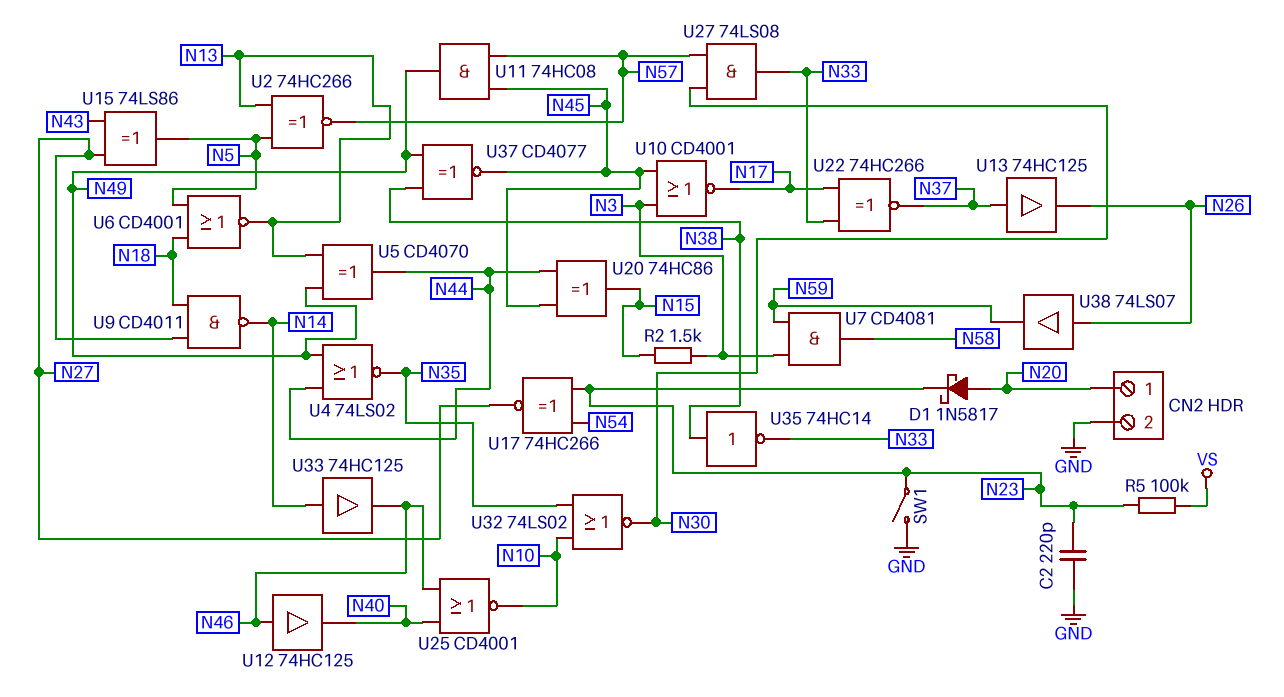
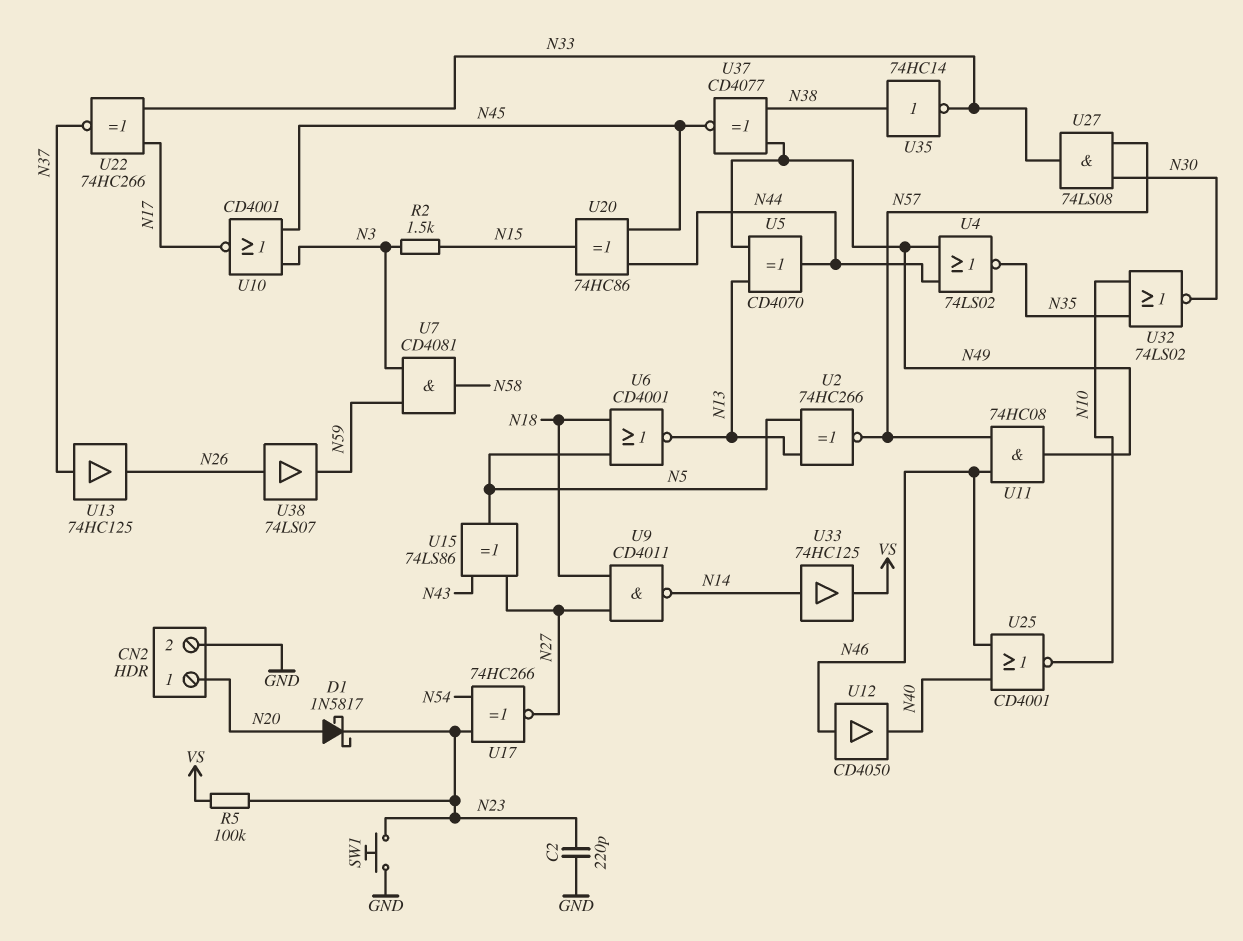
SW1: switch (GND, N23) -> button (GND, N23)
U11: AND 74HC08 (in N45, in N57, out N49) -> AND 74HC08 (in N46, in N57, out N49)
U12: buffer 74HC125 (in N46, out N40) -> buffer CD4050 (in N46, out N40)
U33: buffer 74HC125 (in N14, out N46) -> buffer 74HC125 (in N14, out VS)

